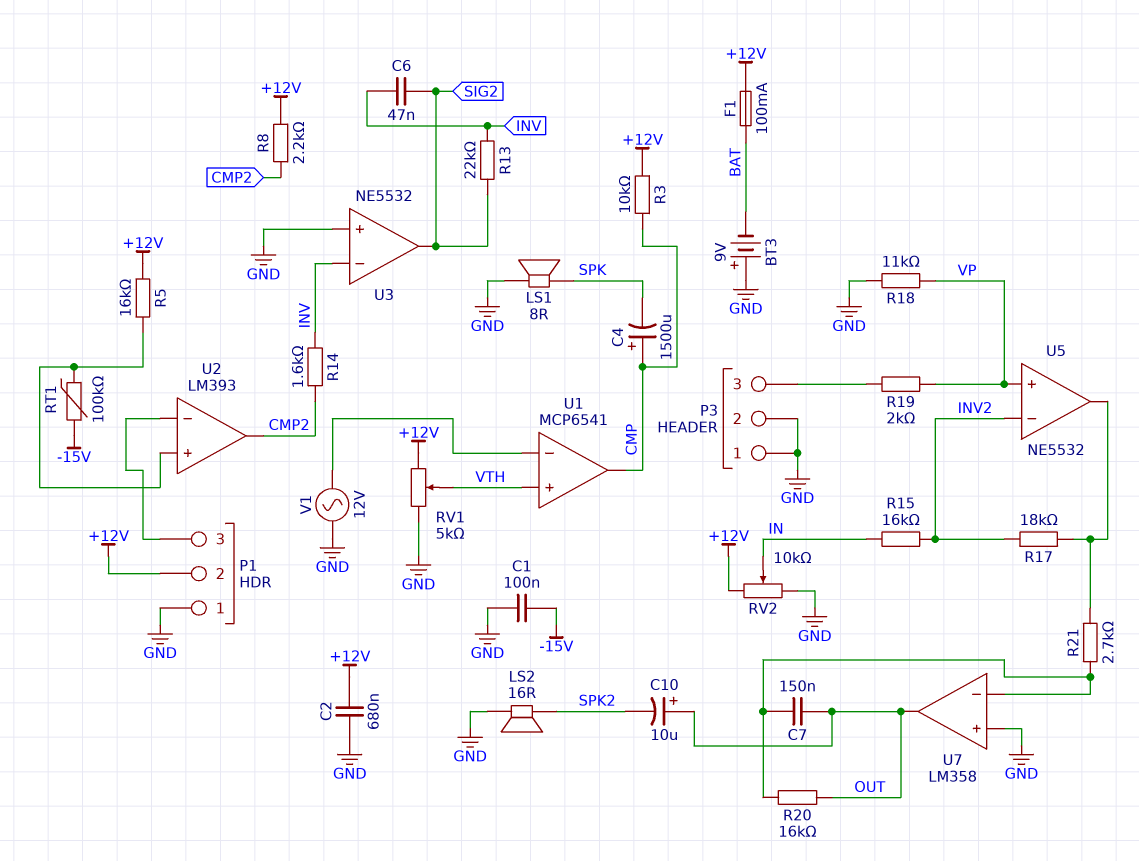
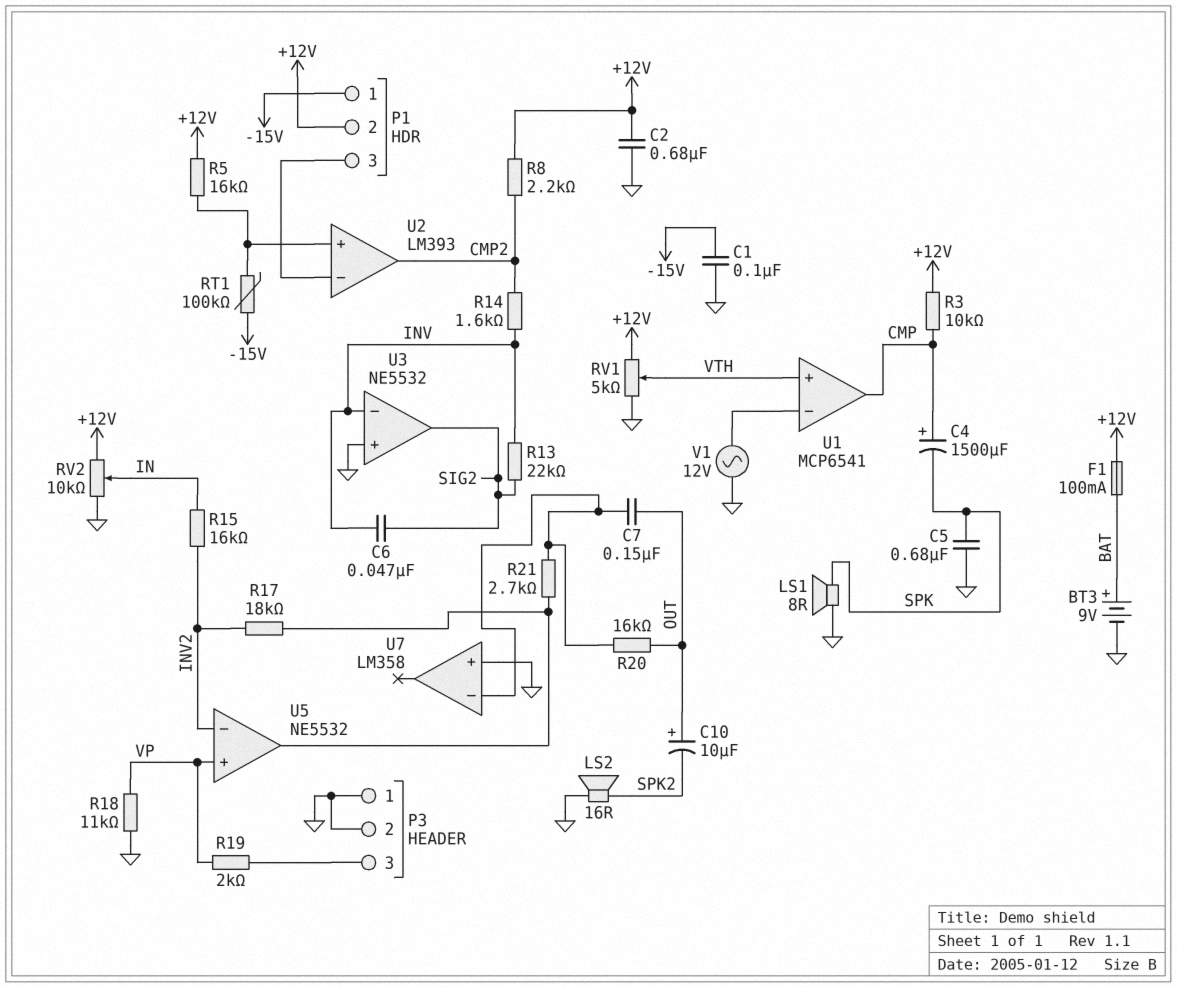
BT3: 9V (plus GND, minus BAT) -> 9V (plus BAT, minus GND)
C5: none -> 680nF (GND, SPK)
P1 pin 1: GND -> -15V
U7 pin out: OUT -> none

